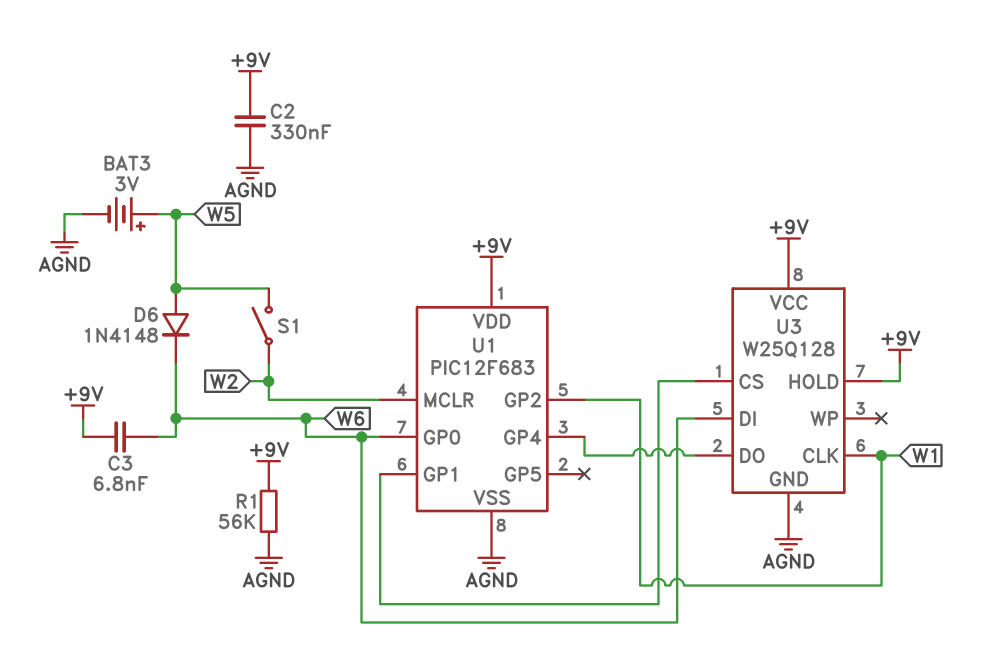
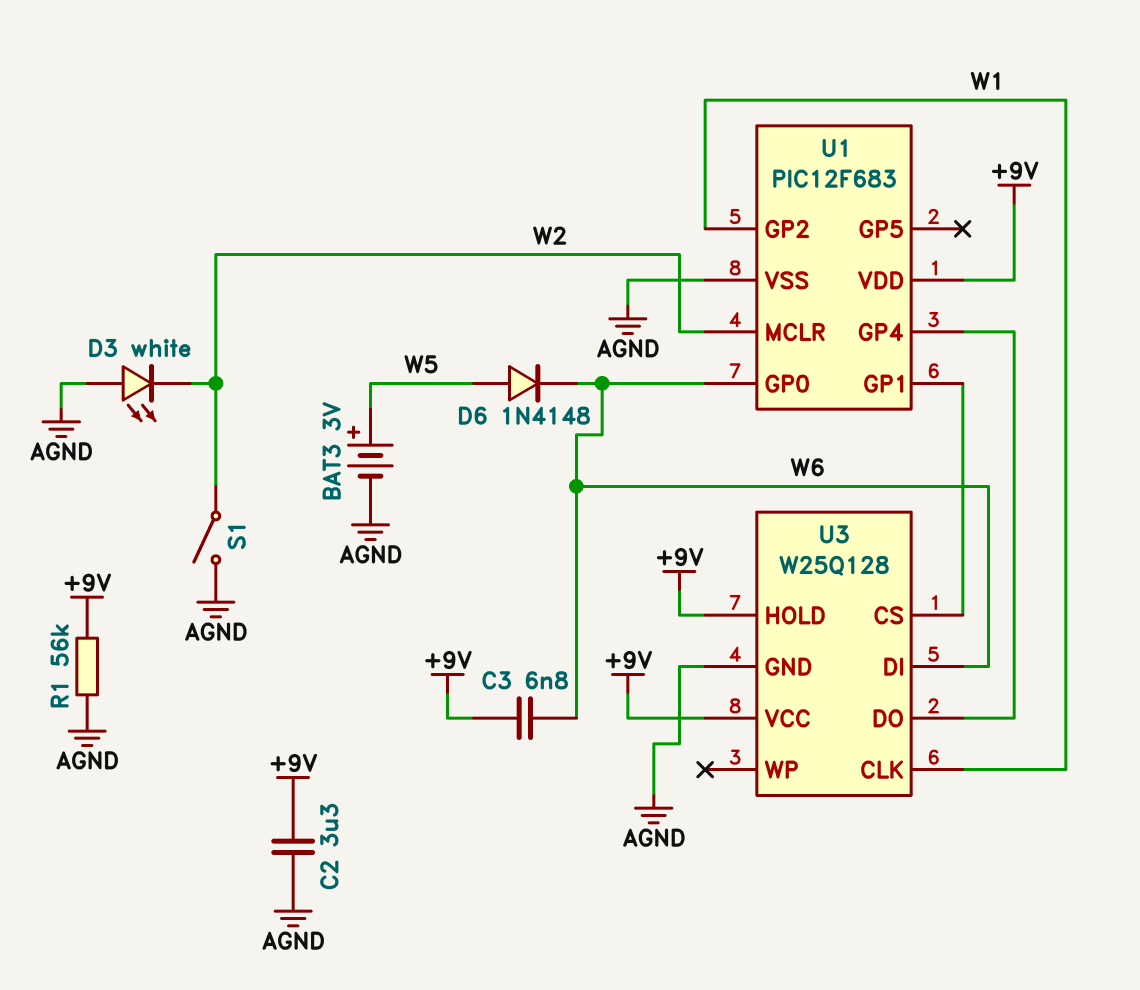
C2: 330nF (+9V, AGND) -> 3.3uF (+9V, AGND)
D3: none -> LED white (A AGND, K W2)
S1: switch (W2, W5) -> switch (AGND, W2)

